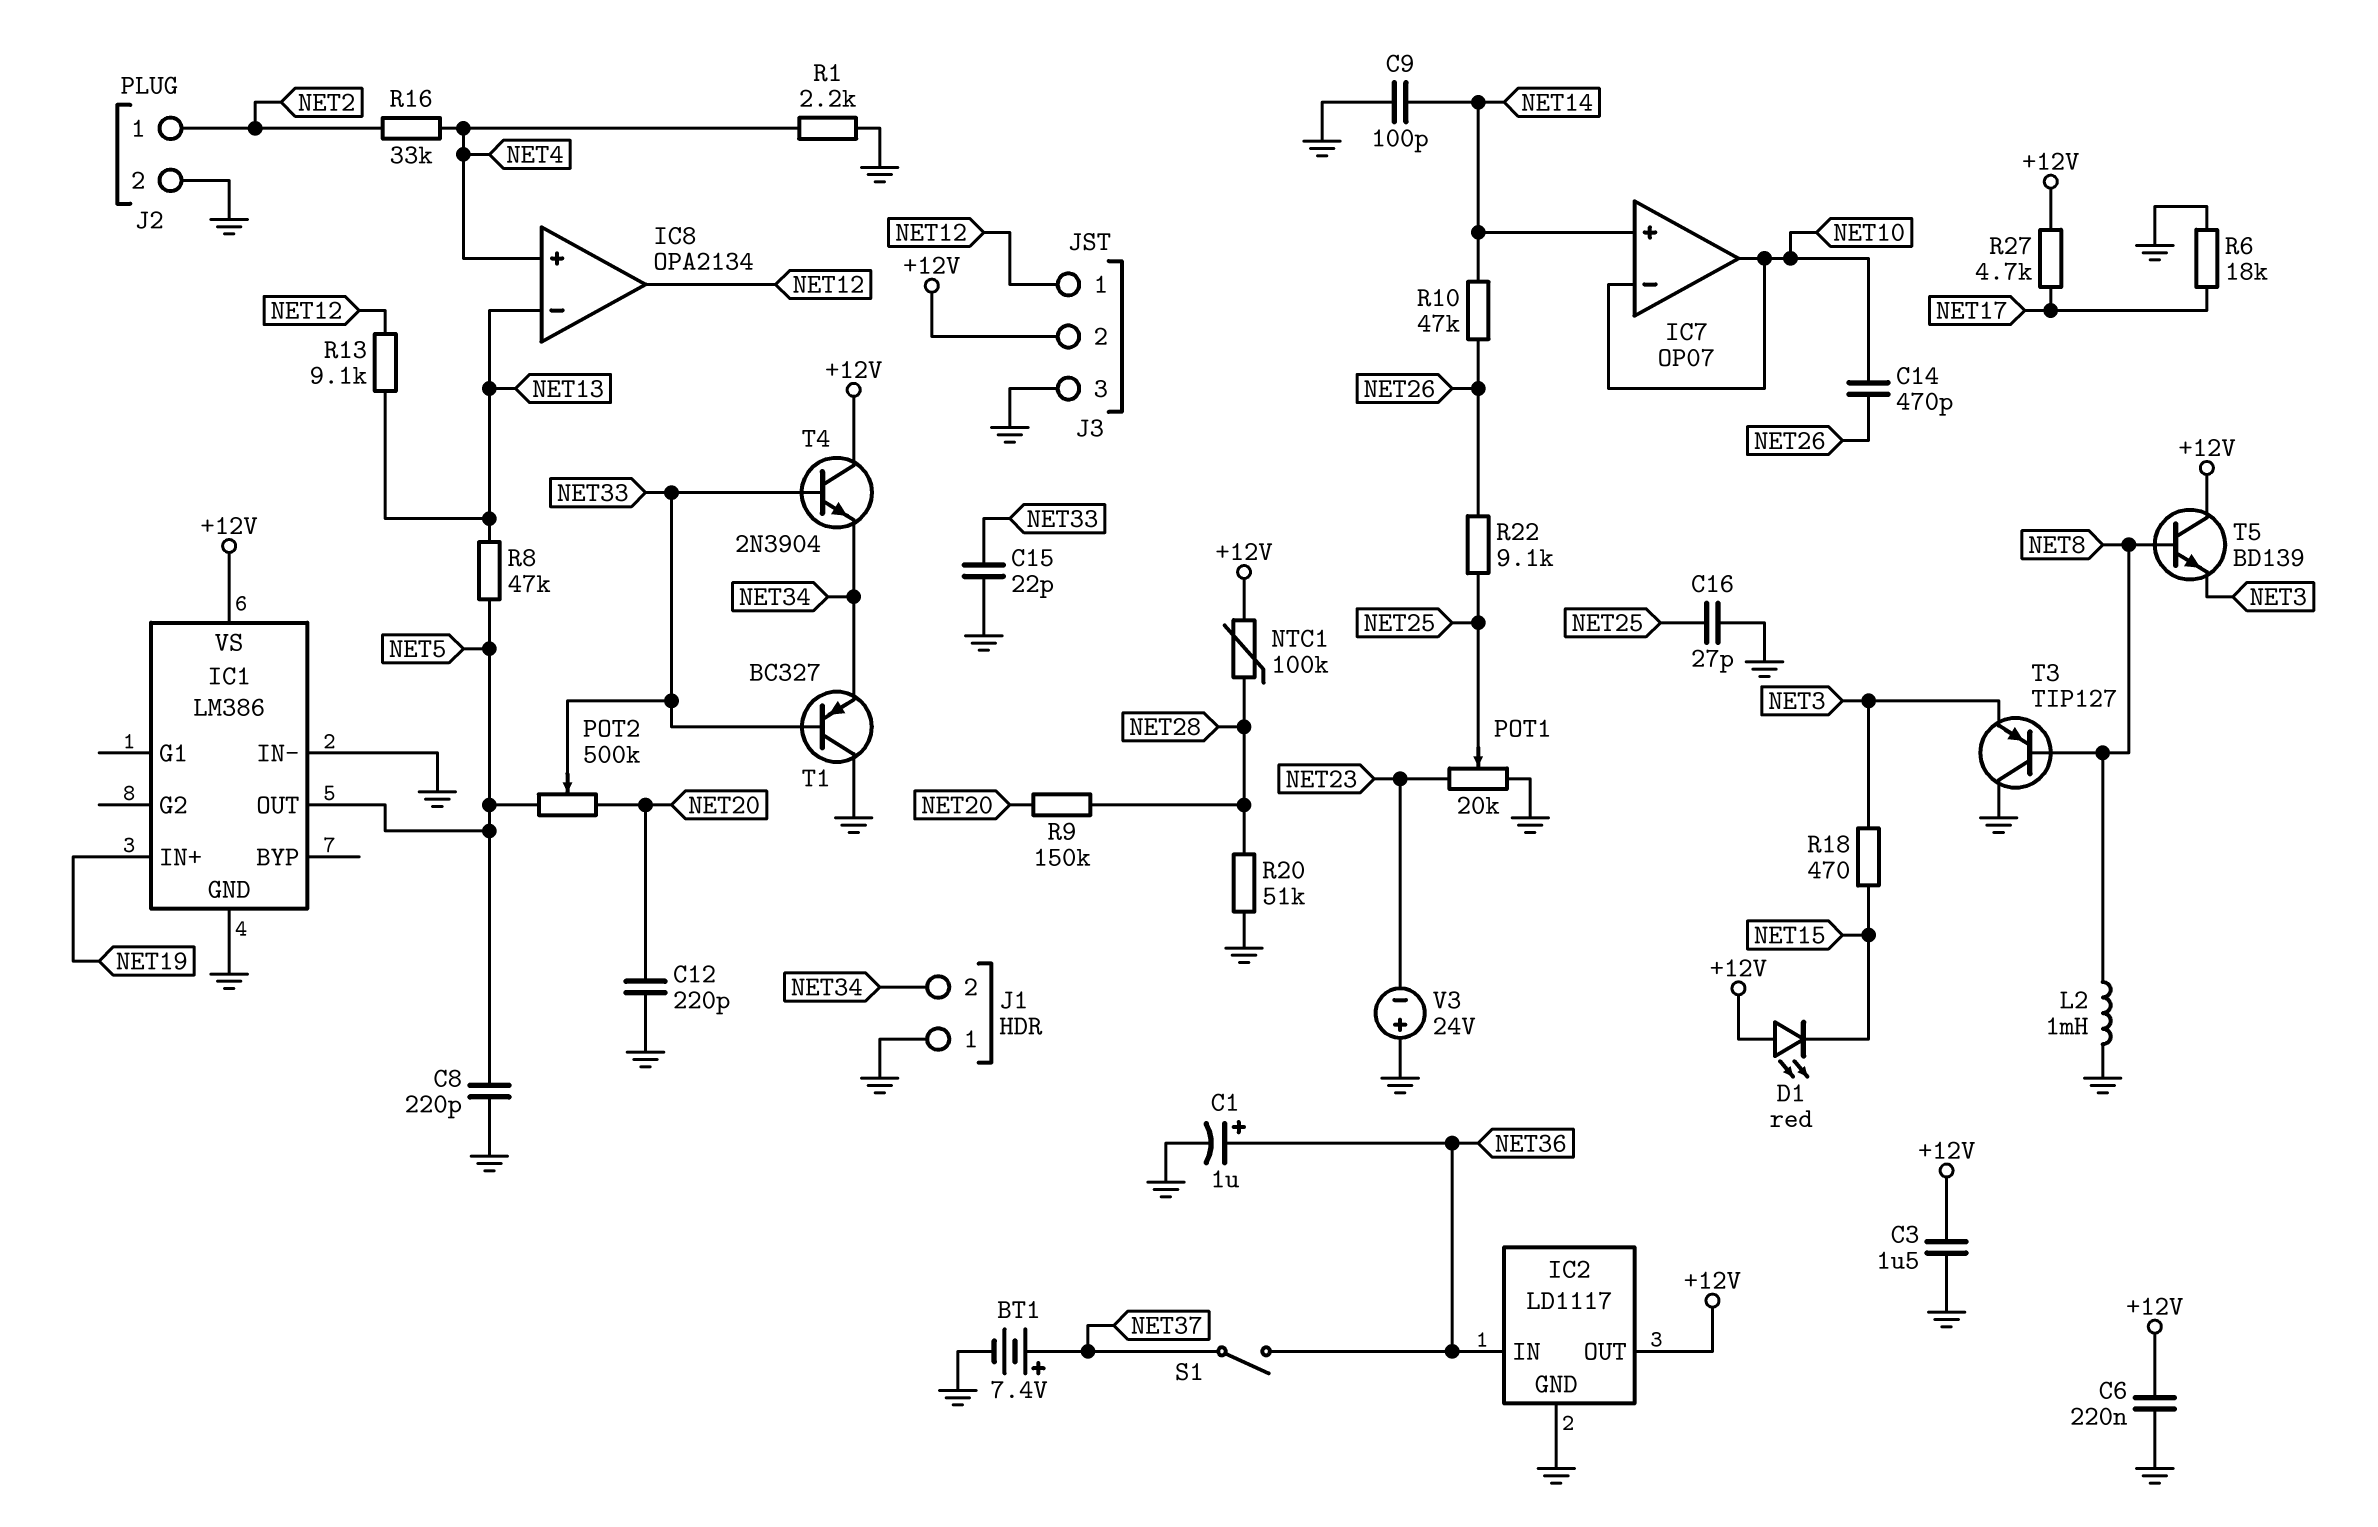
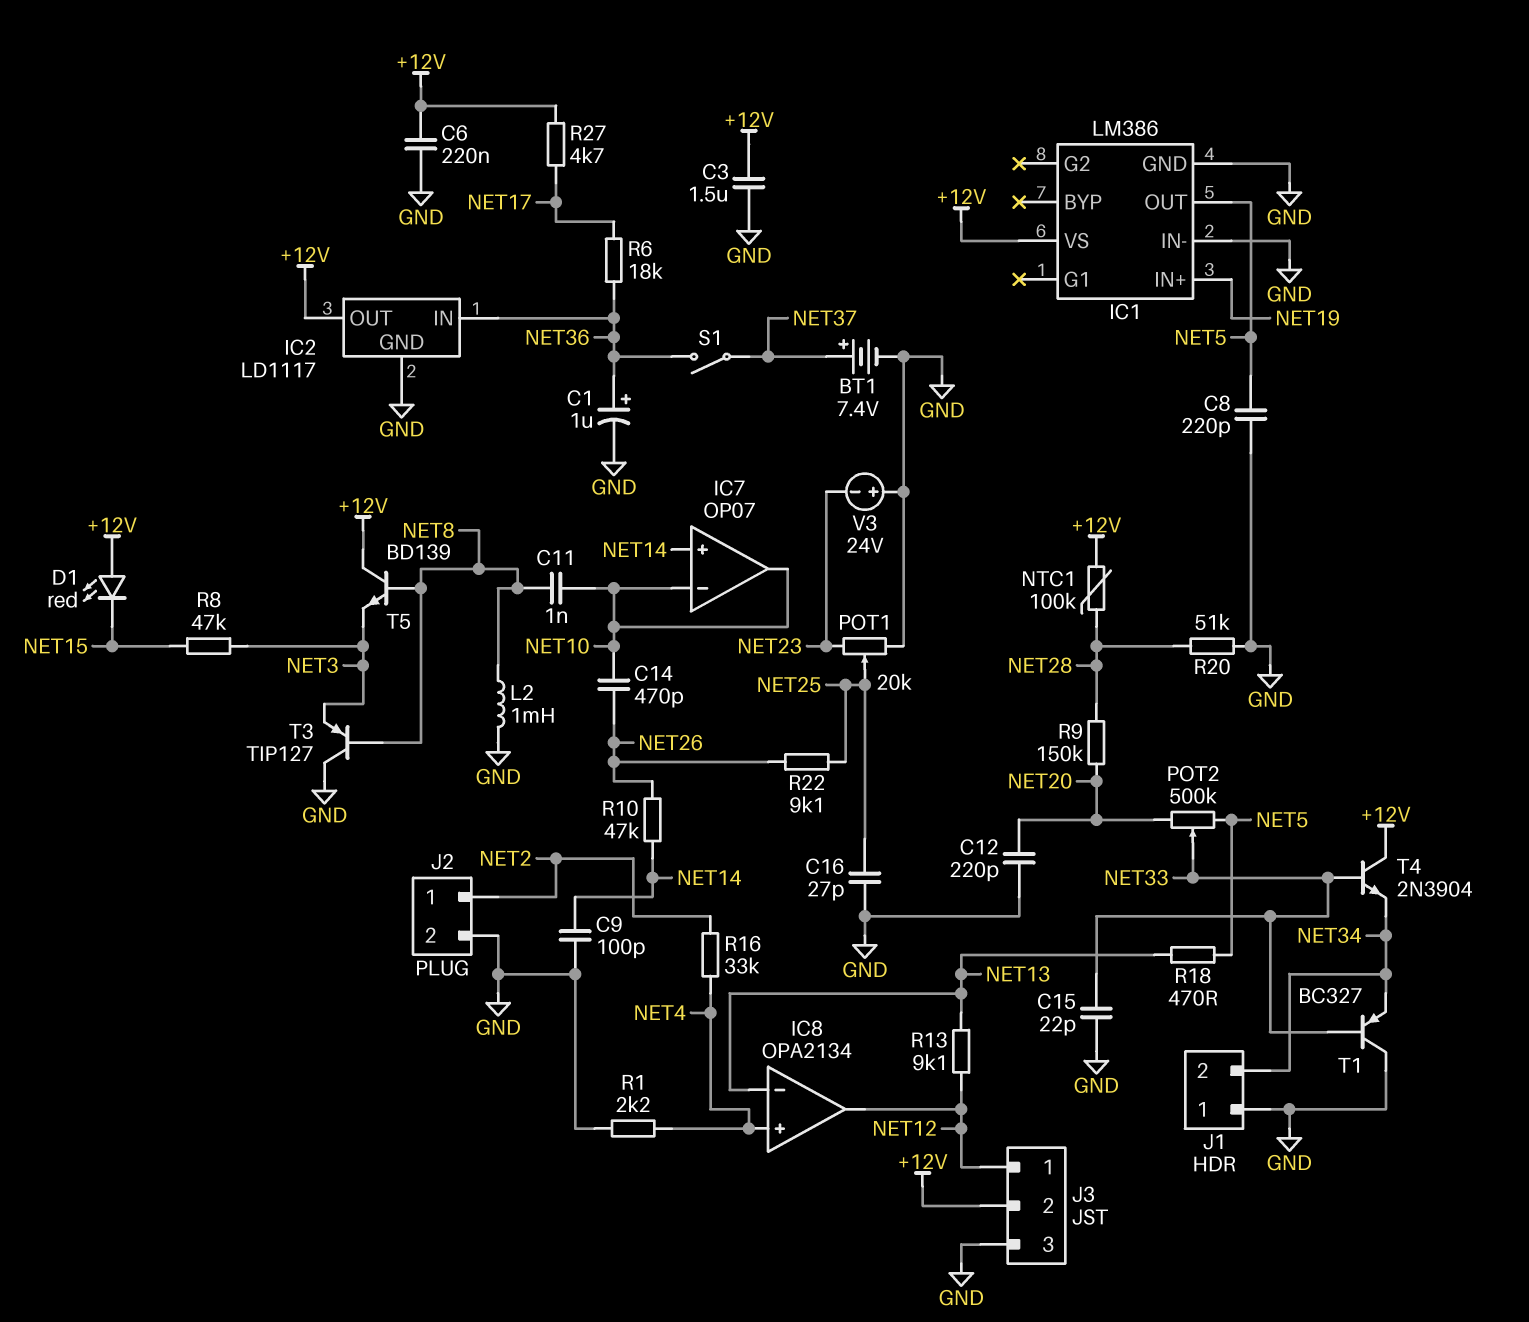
C11: none -> 1nF (NET8, NET10)
R6: 18k (GND, NET17) -> 18k (NET17, NET36)
R8: 47k (NET5, NET13) -> 47k (NET3, NET15)
R18: 470 (NET3, NET15) -> 470 (NET5, NET13)

